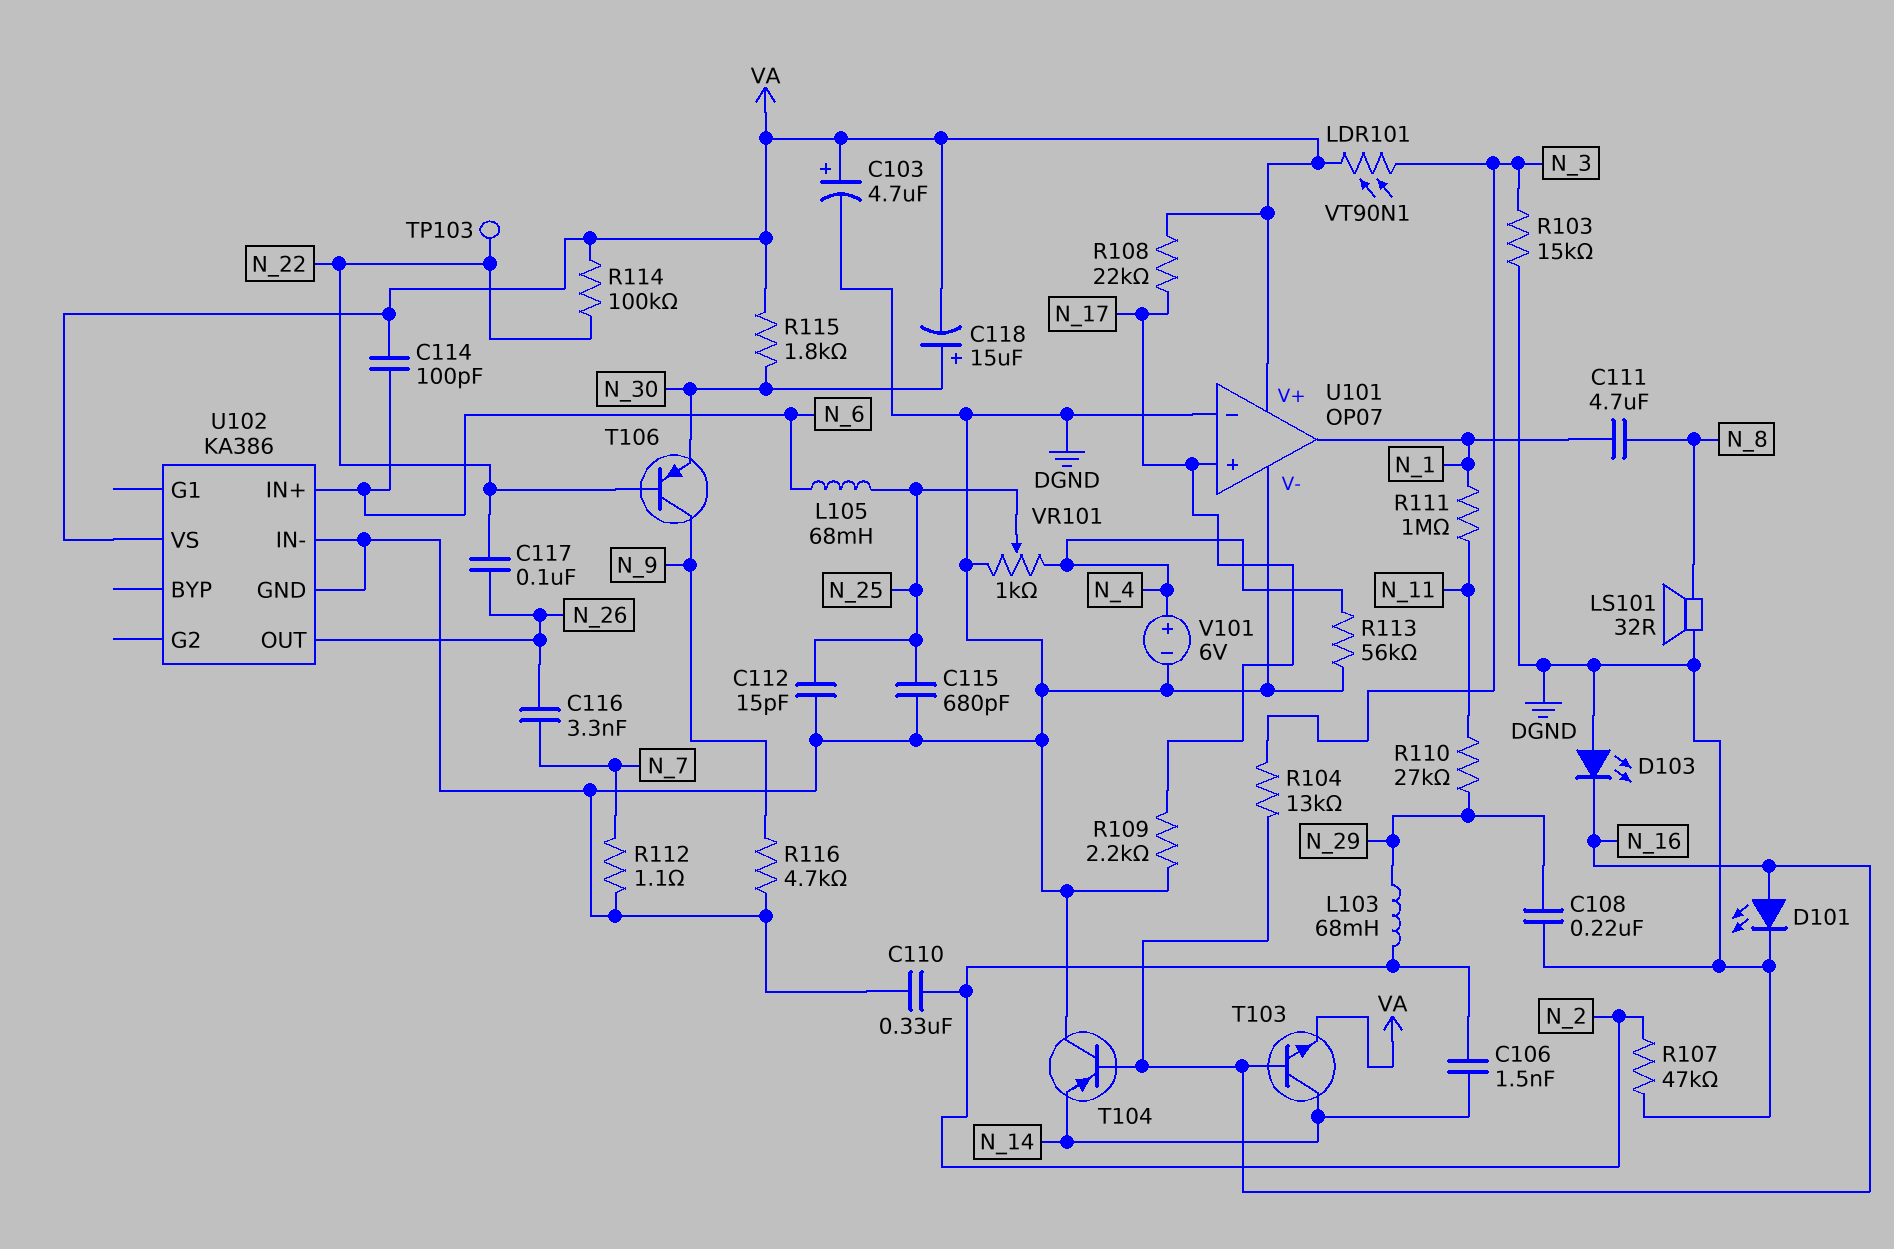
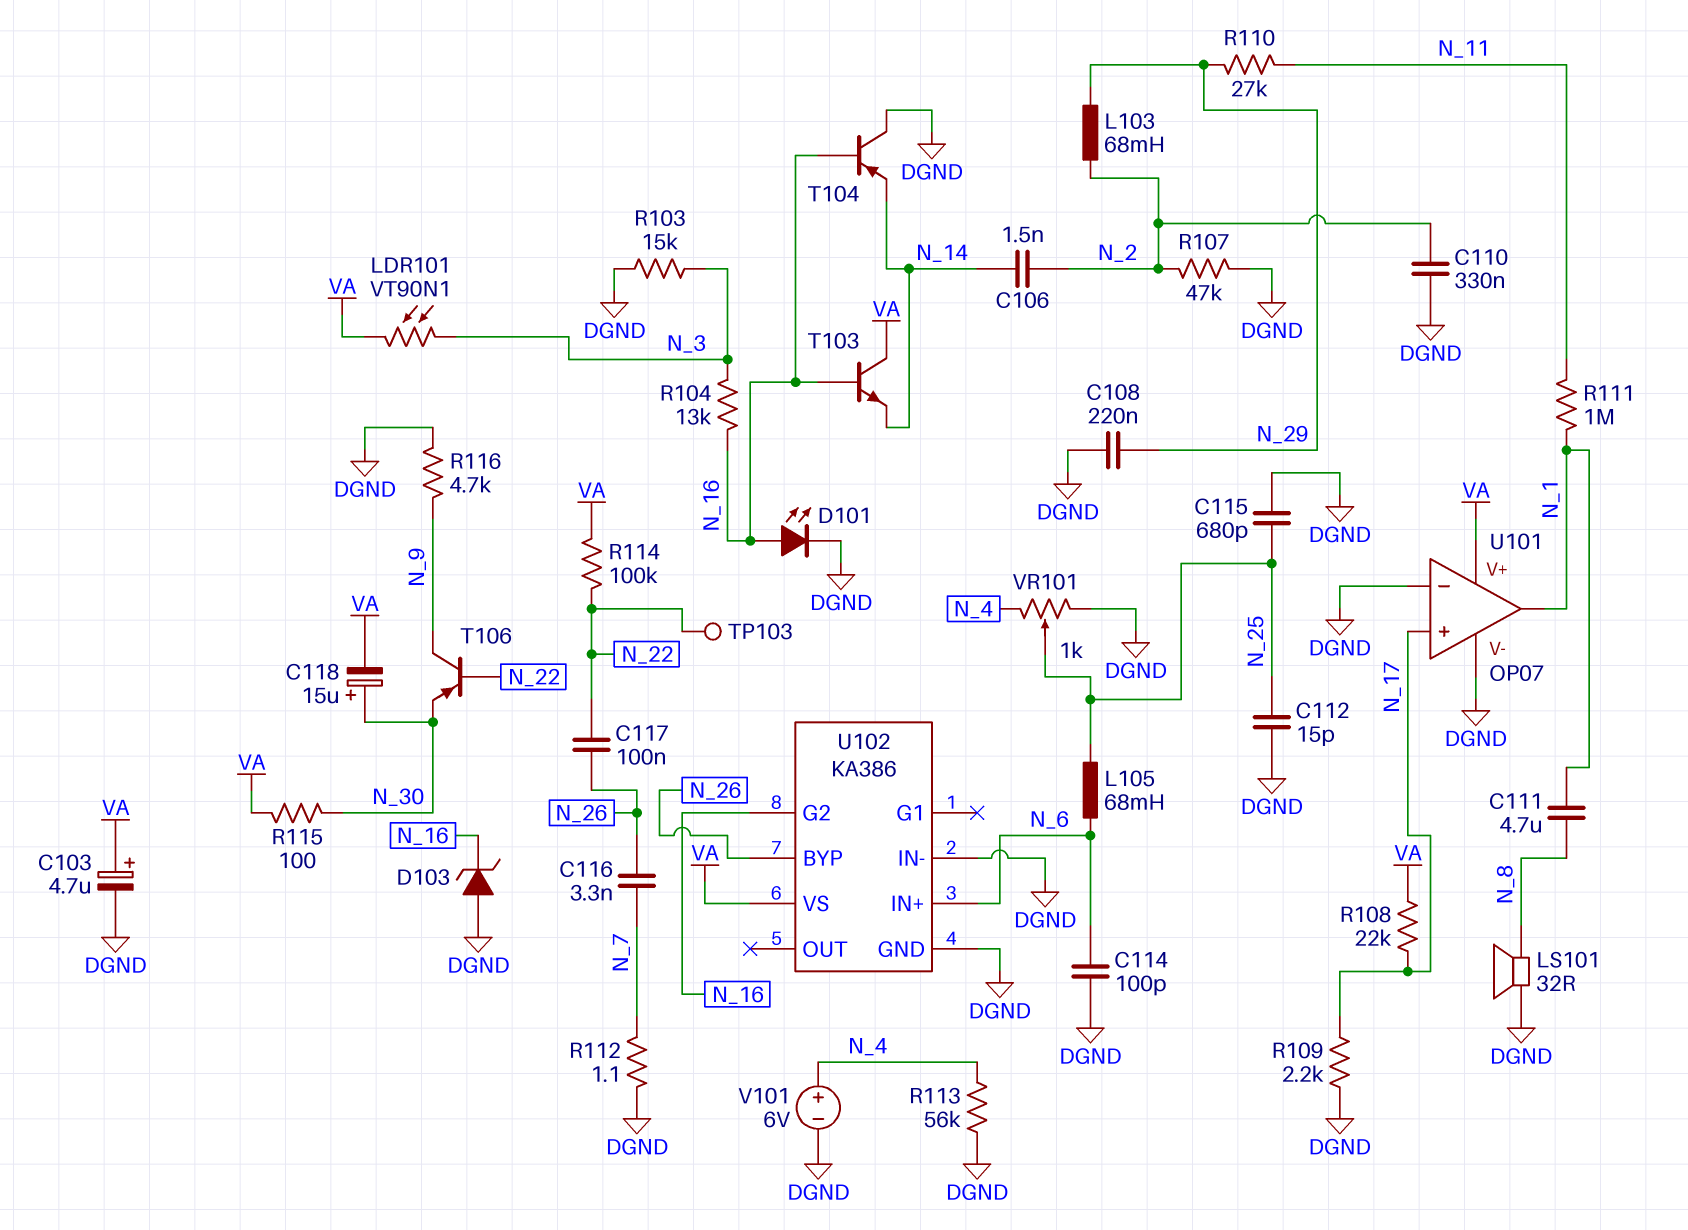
C114: 100pF (N_6, VA) -> 100pF (DGND, N_6)
D103: LED (A DGND, K N_16) -> zener (A DGND, K N_16)
R115: 1.8k (N_30, VA) -> 100 (N_30, VA)
T103: NPN (B N_16, C N_14, E VA) -> NPN (B N_16, C VA, E N_14)
U102 pin BYP: none -> N_26
U102 pin G2: none -> N_16
U102 pin OUT: N_26 -> none

